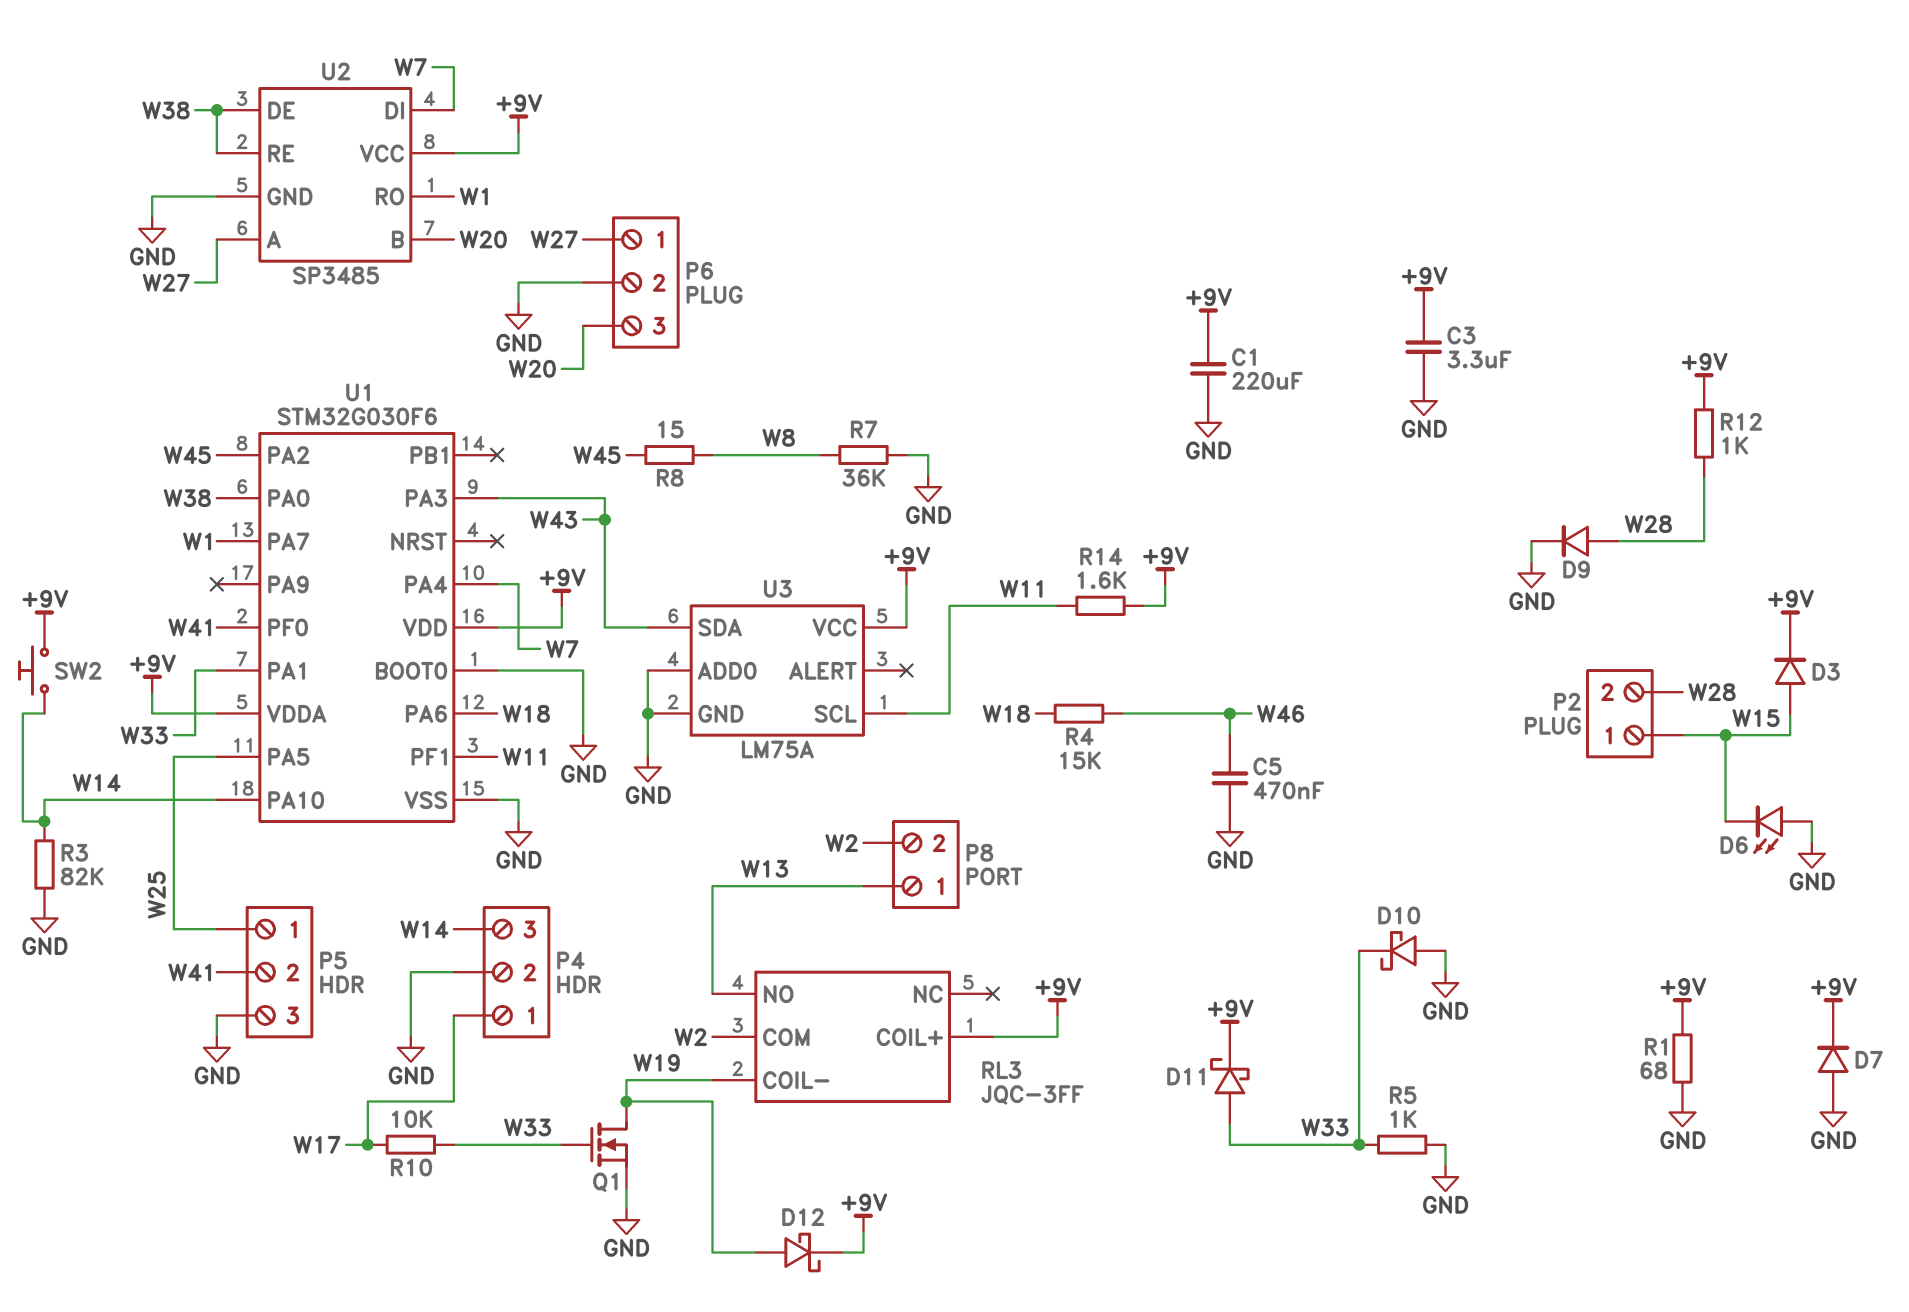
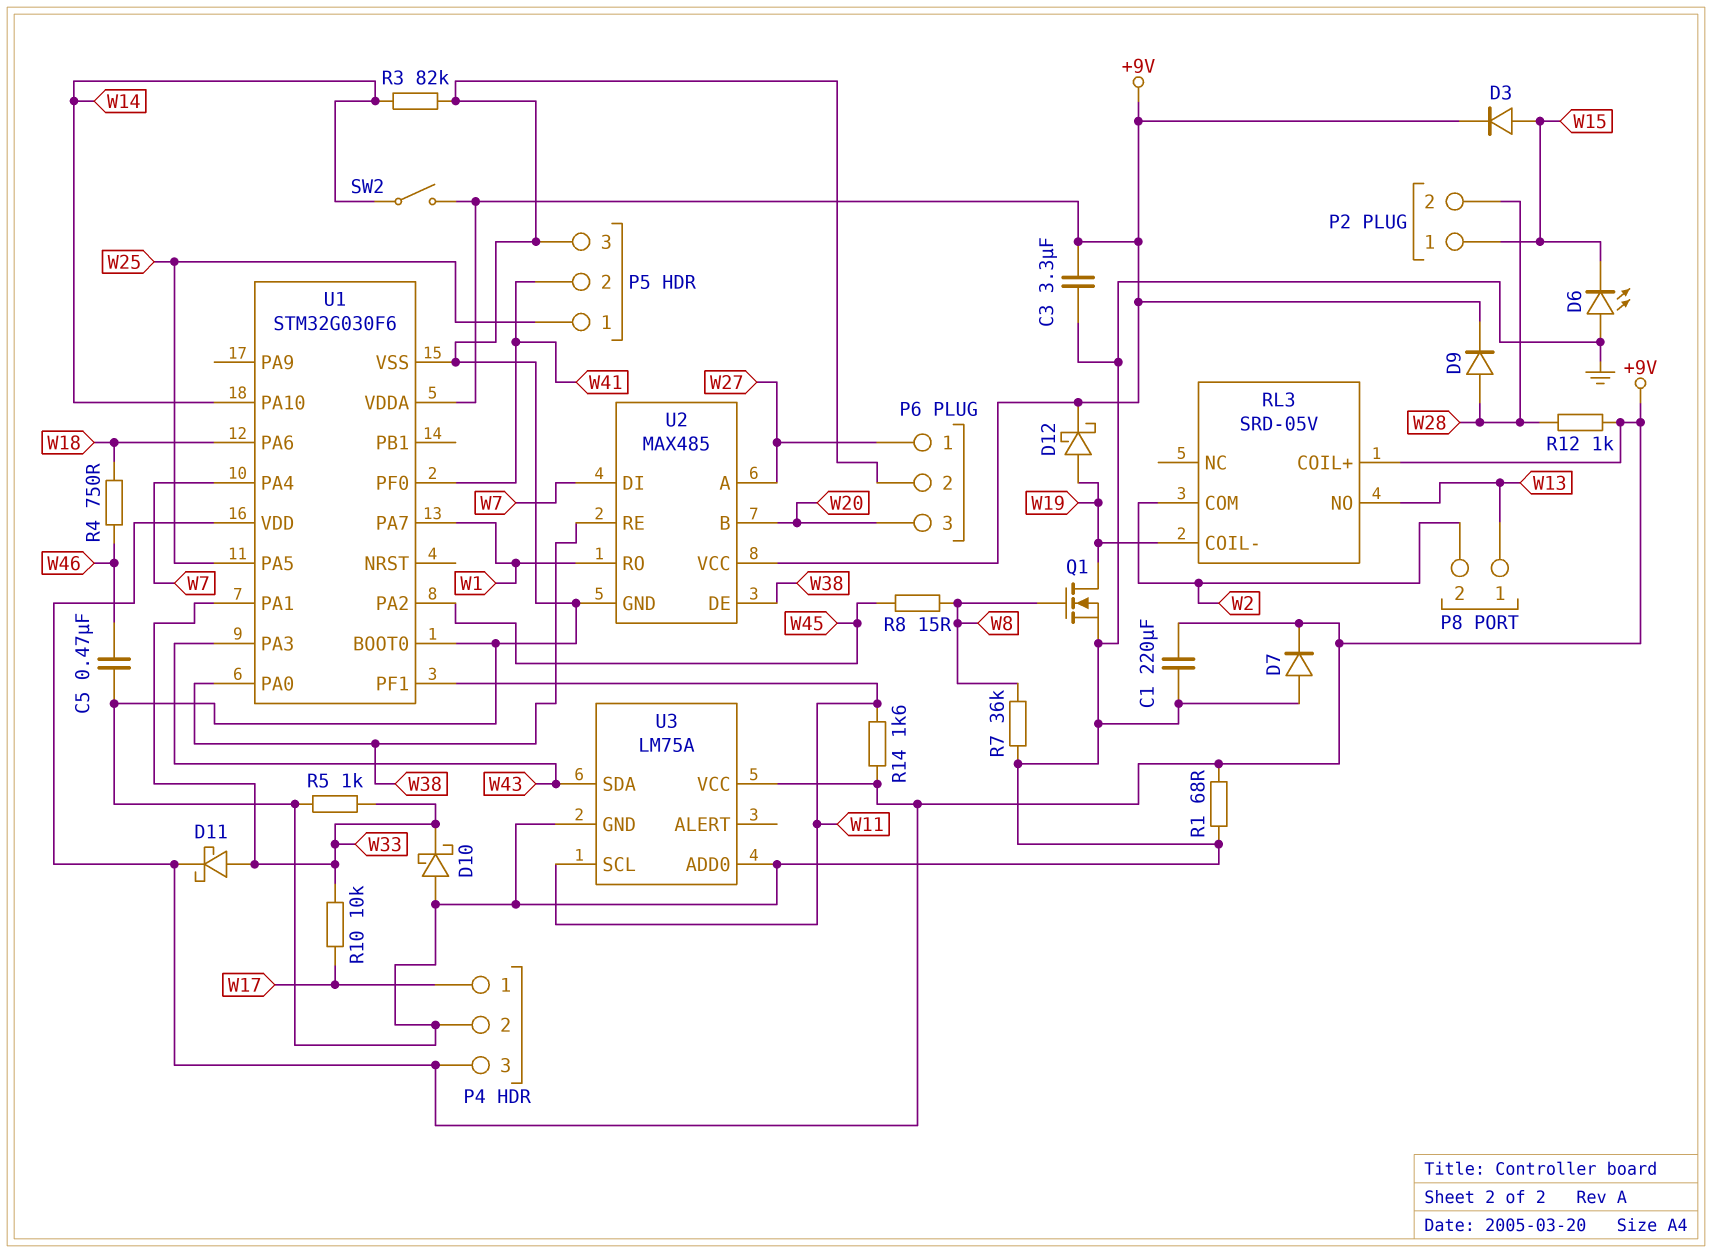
D9: diode (A W28, K GND) -> diode (A W28, K +9V)
P4 pin 3: W14 -> +9V
Q1: NMOS (G W33, D W19, S GND) -> NMOS (G W8, D W19, S GND)
R4: 15k (W18, W46) -> 750 (W18, W46)
RL3: JQC-3FF -> SRD-05V
SW2: button (+9V, W14) -> switch (+9V, W14)
U2: SP3485 -> MAX485

